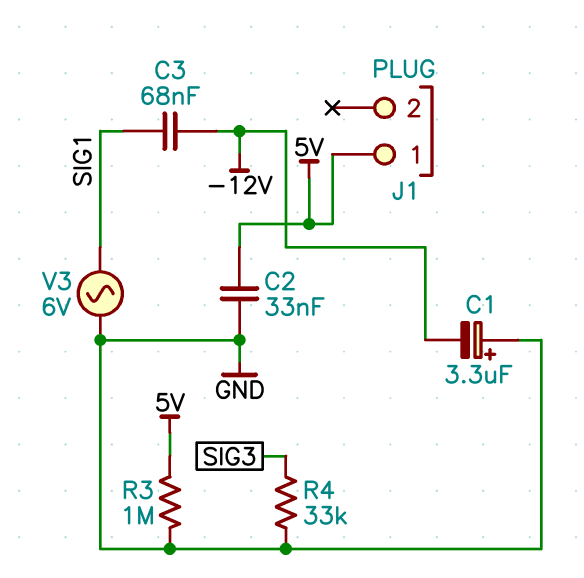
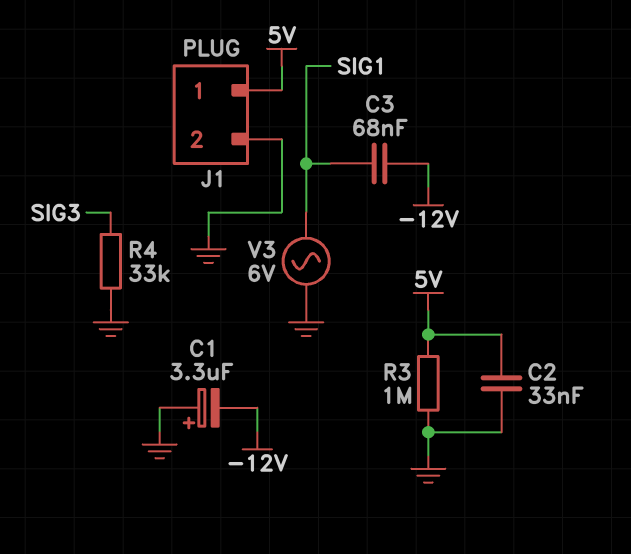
J1 pin 2: none -> GND

